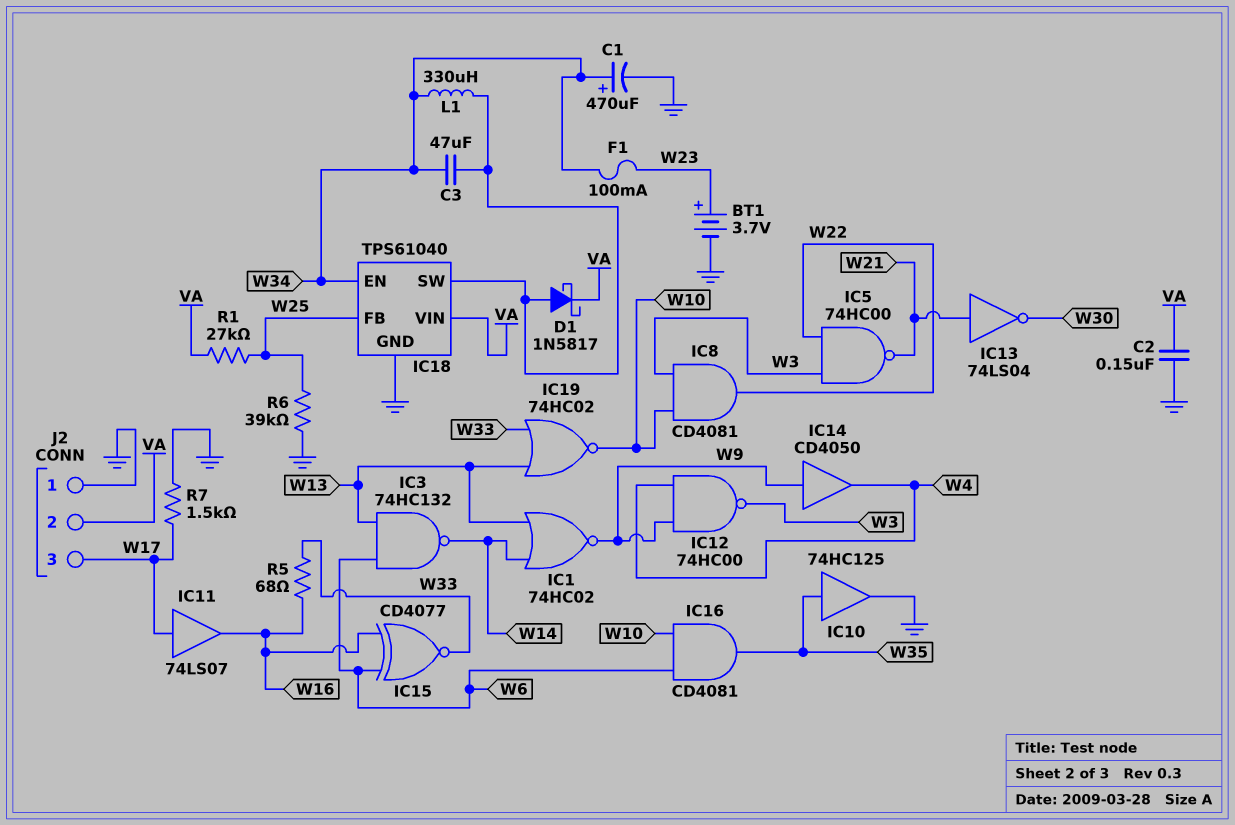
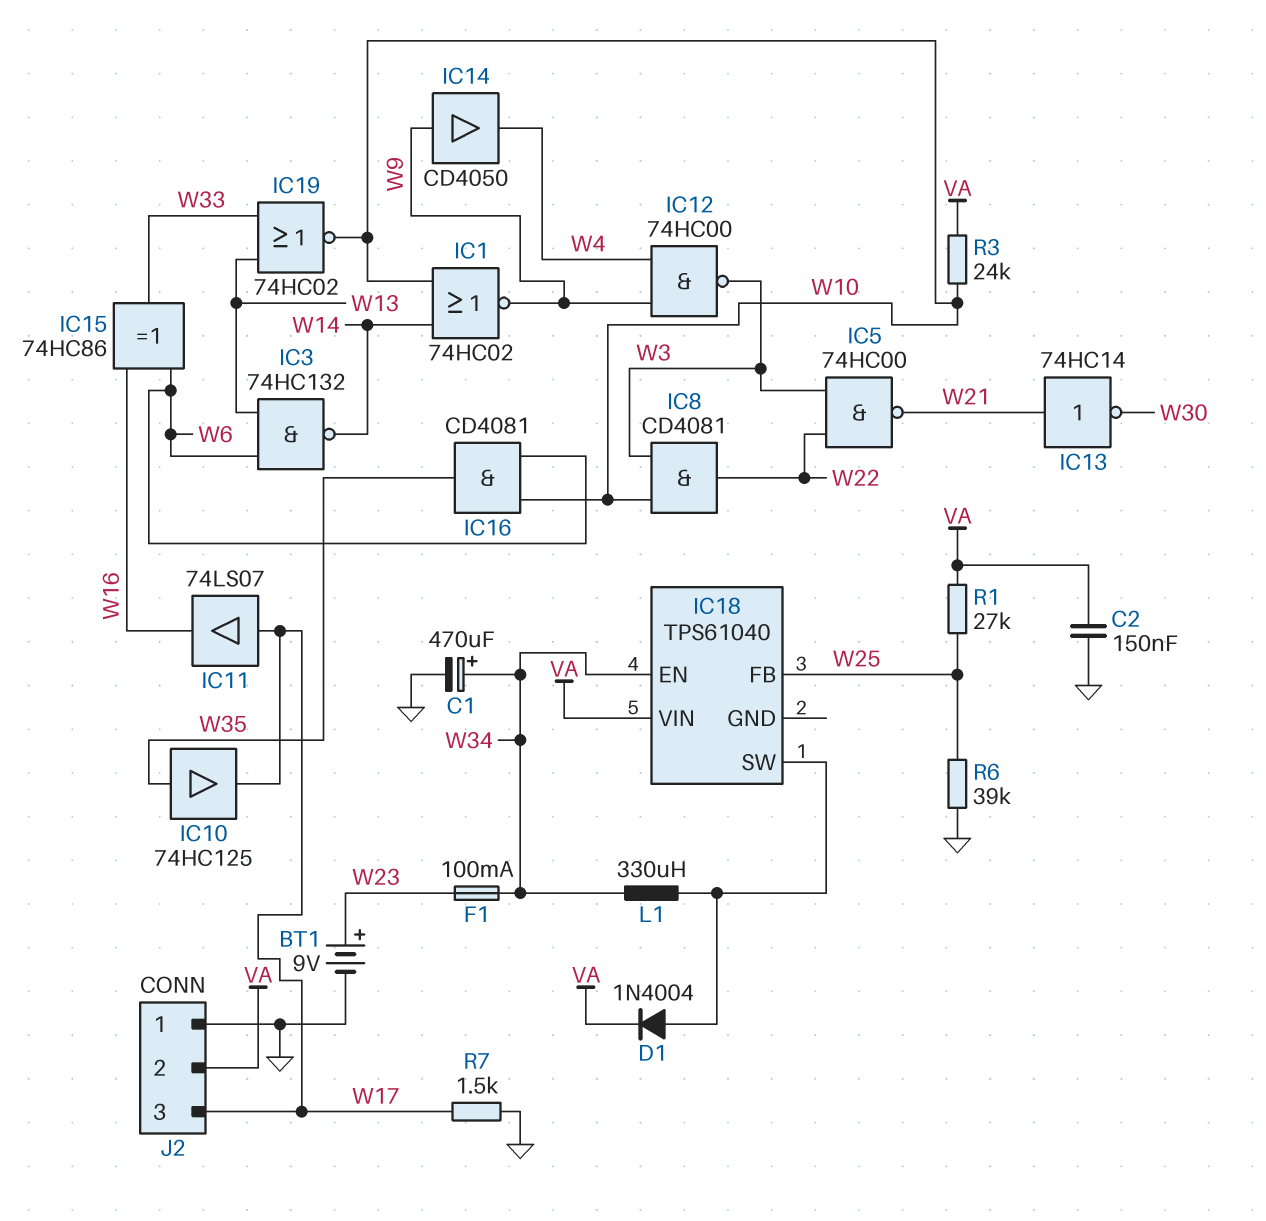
BT1: 3.7V (plus W23, minus GND) -> 9V (plus W23, minus GND)
C3: 47uF (IC18/SW, W34) -> none
D1: schottky 1N5817 (A IC18/SW, K VA) -> diode 1N4004 (A IC18/SW, K VA)
IC1: NOR 74HC02 (in W13, in W14, out W9) -> NOR 74HC02 (in W10, in W14, out W9)
IC10: buffer 74HC125 (in W35, out GND) -> buffer 74HC125 (in W35, out W17)
IC13: NOT 74LS04 (in W21, out W30) -> NOT 74HC14 (in W21, out W30)
IC15: XNOR CD4077 (in W6, in W16, out W33) -> XOR 74HC86 (in W6, in W16, out W33)
IC18 pin GND: GND -> none
R3: none -> 24k (VA, W10)
R5: 68 (W16, W33) -> none

